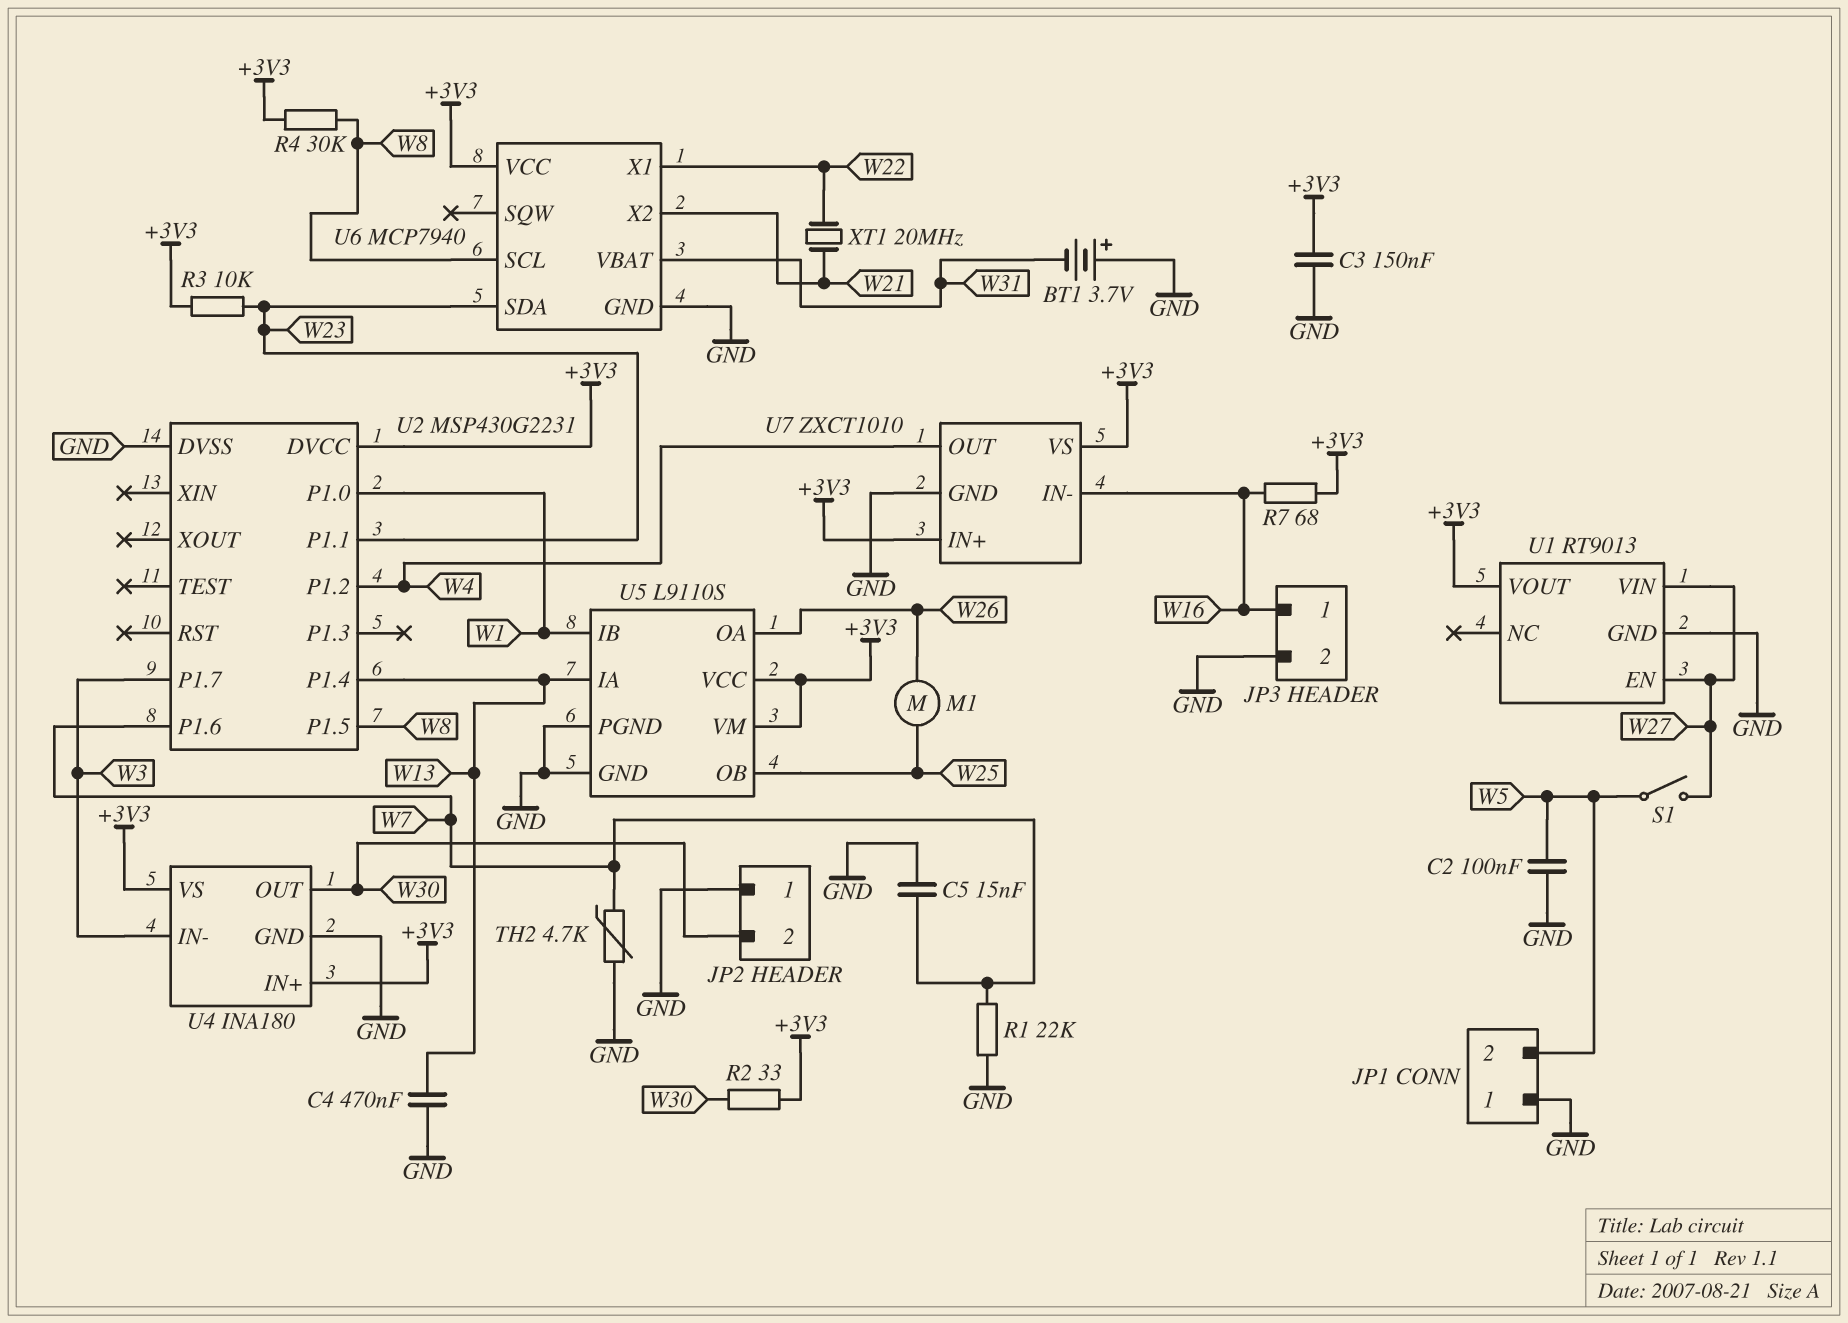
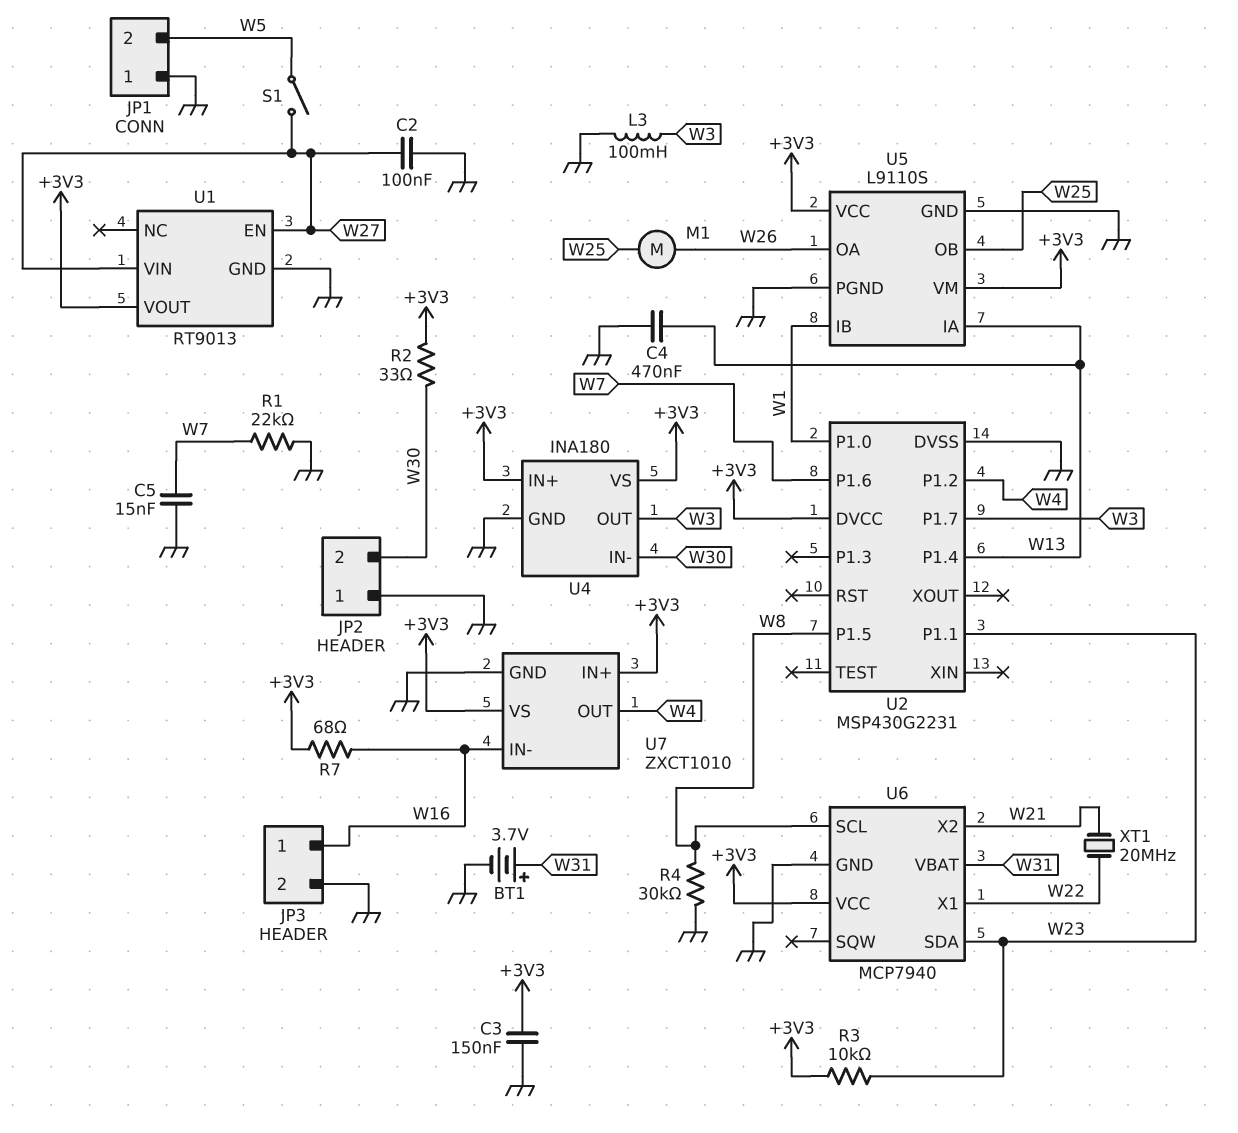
BT1: 3.7V (plus GND, minus W31) -> 3.7V (plus W31, minus GND)
C2: 100nF (GND, W5) -> 100nF (GND, W27)
L3: none -> 100mH (GND, W3)
R4: 30k (+3V3, W8) -> 30k (GND, W8)
TH2: 4.7k (GND, W7) -> none
U4 pin IN-: W3 -> W30
U4 pin OUT: W30 -> W3

